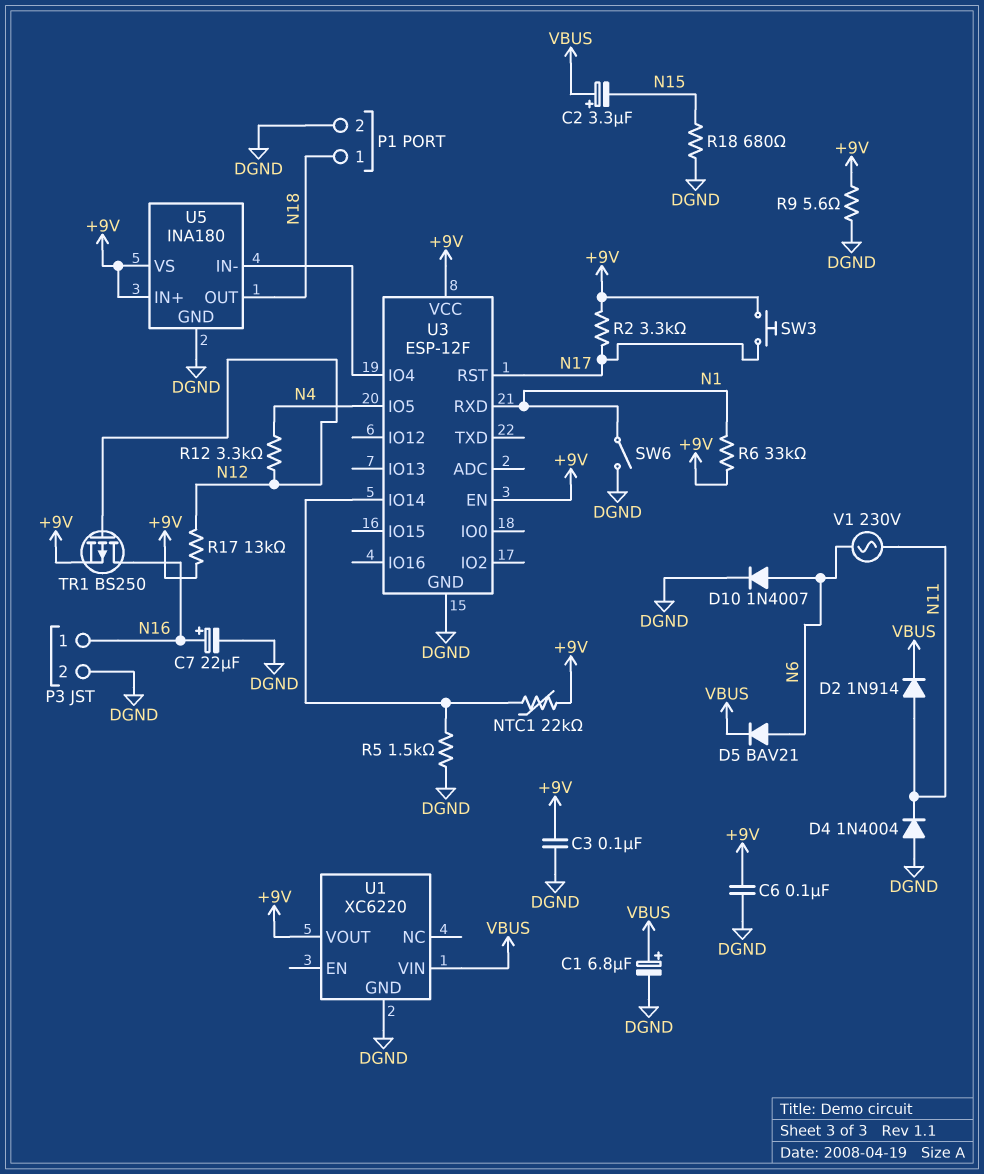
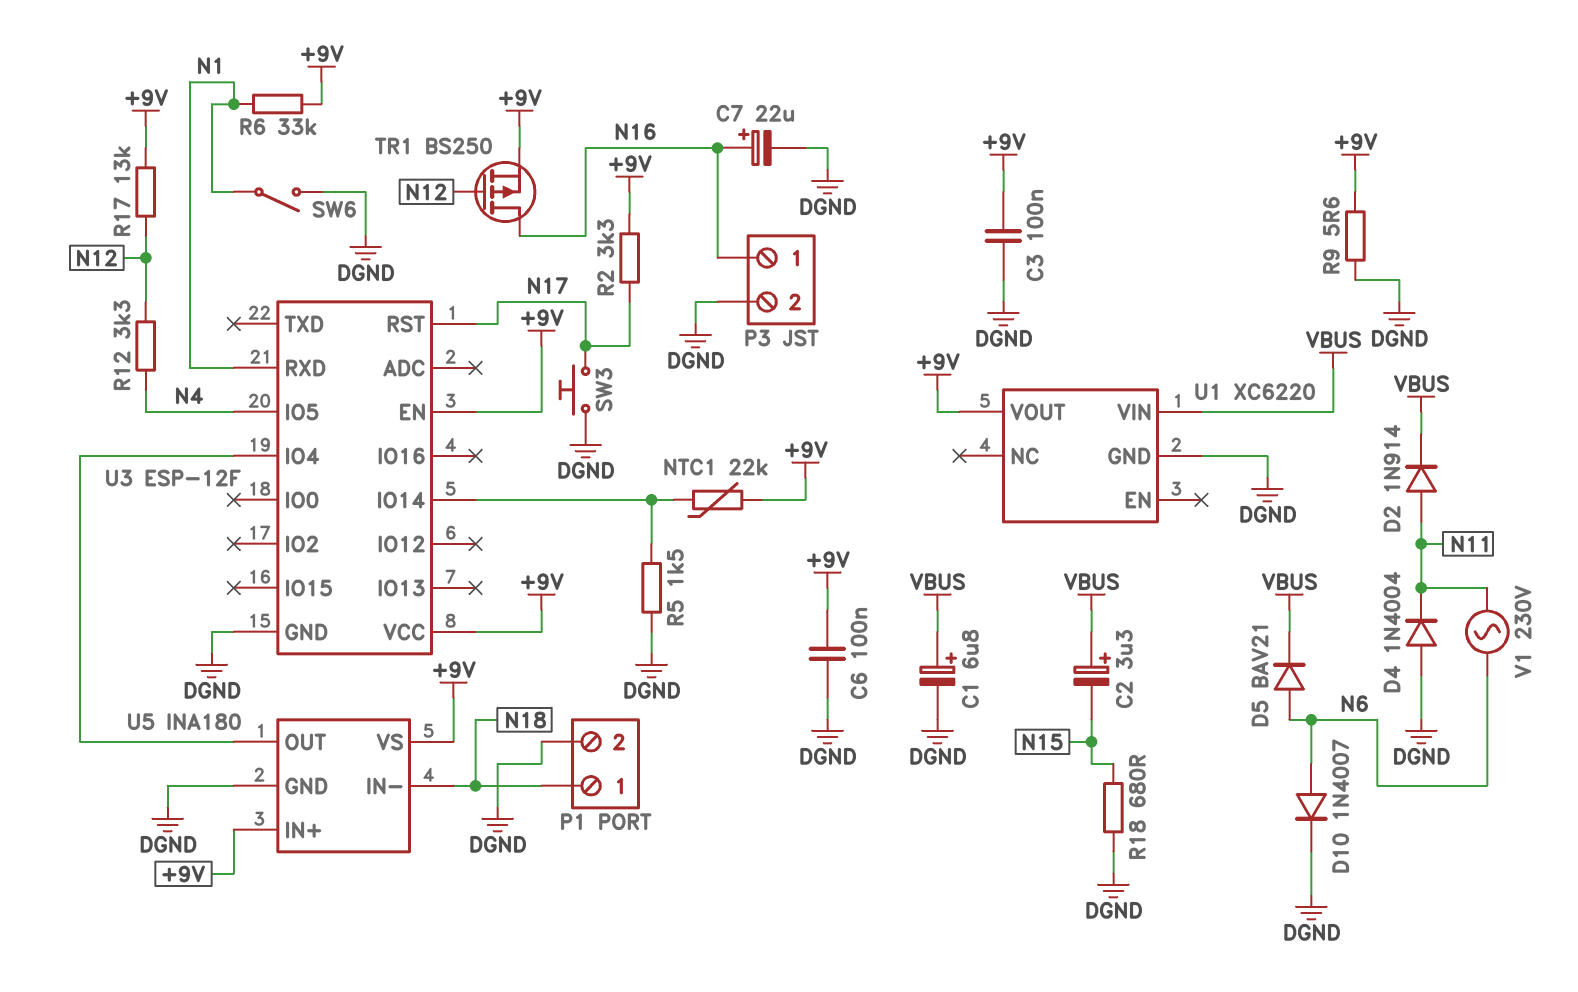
SW3: button (+9V, N17) -> button (DGND, N17)
U5 pin IN-: U3/IO4 -> N18
U5 pin OUT: N18 -> U3/IO4

